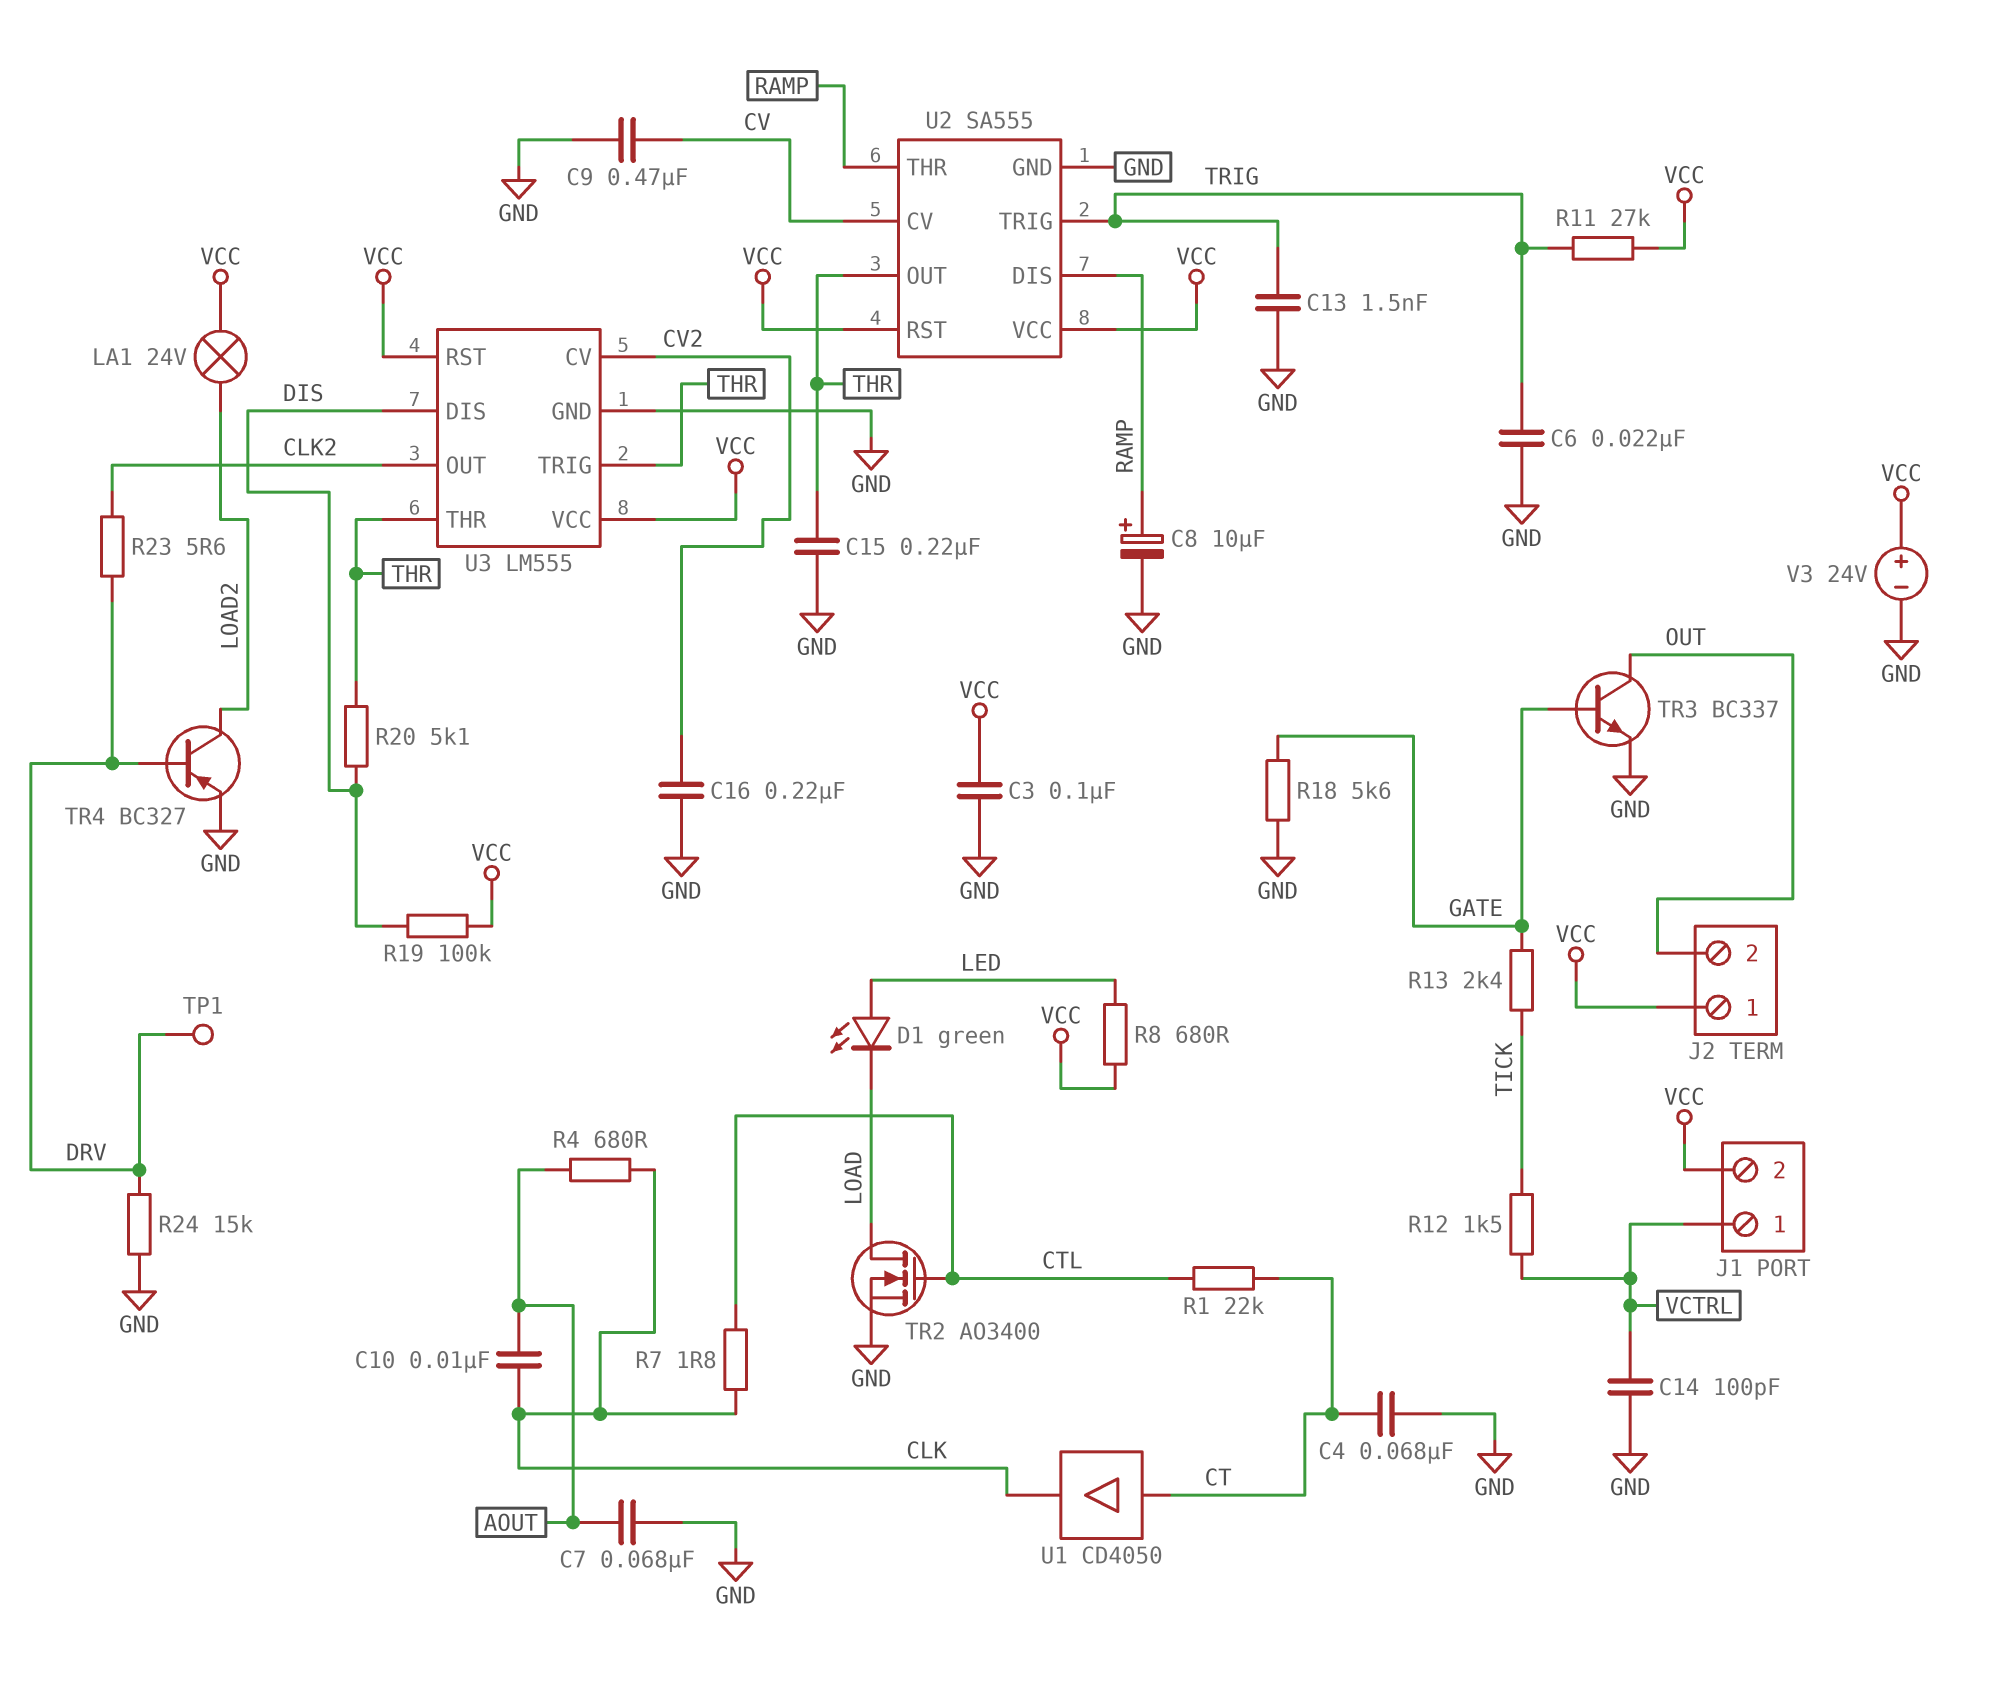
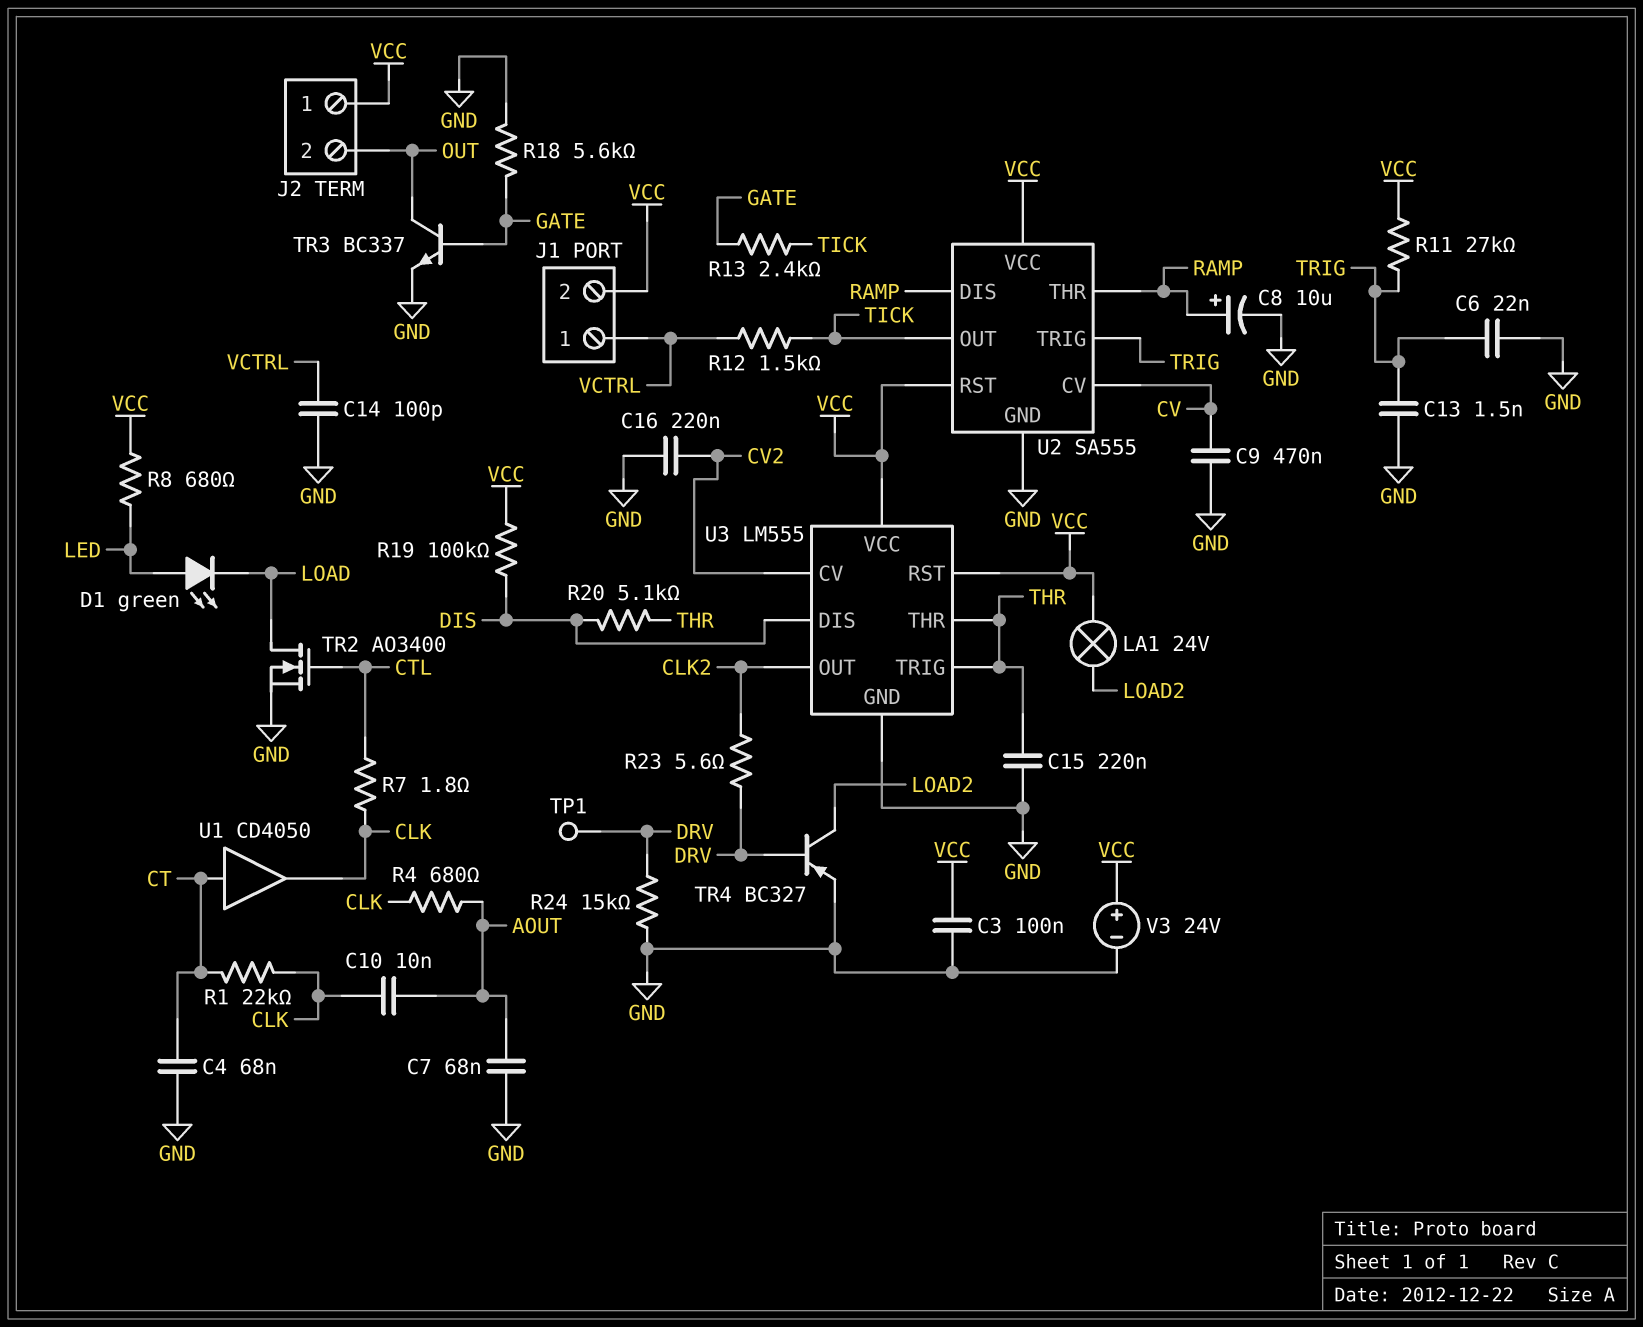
R1: 22k (CT, CTL) -> 22k (CLK, CT)
U2 pin OUT: THR -> TICK

